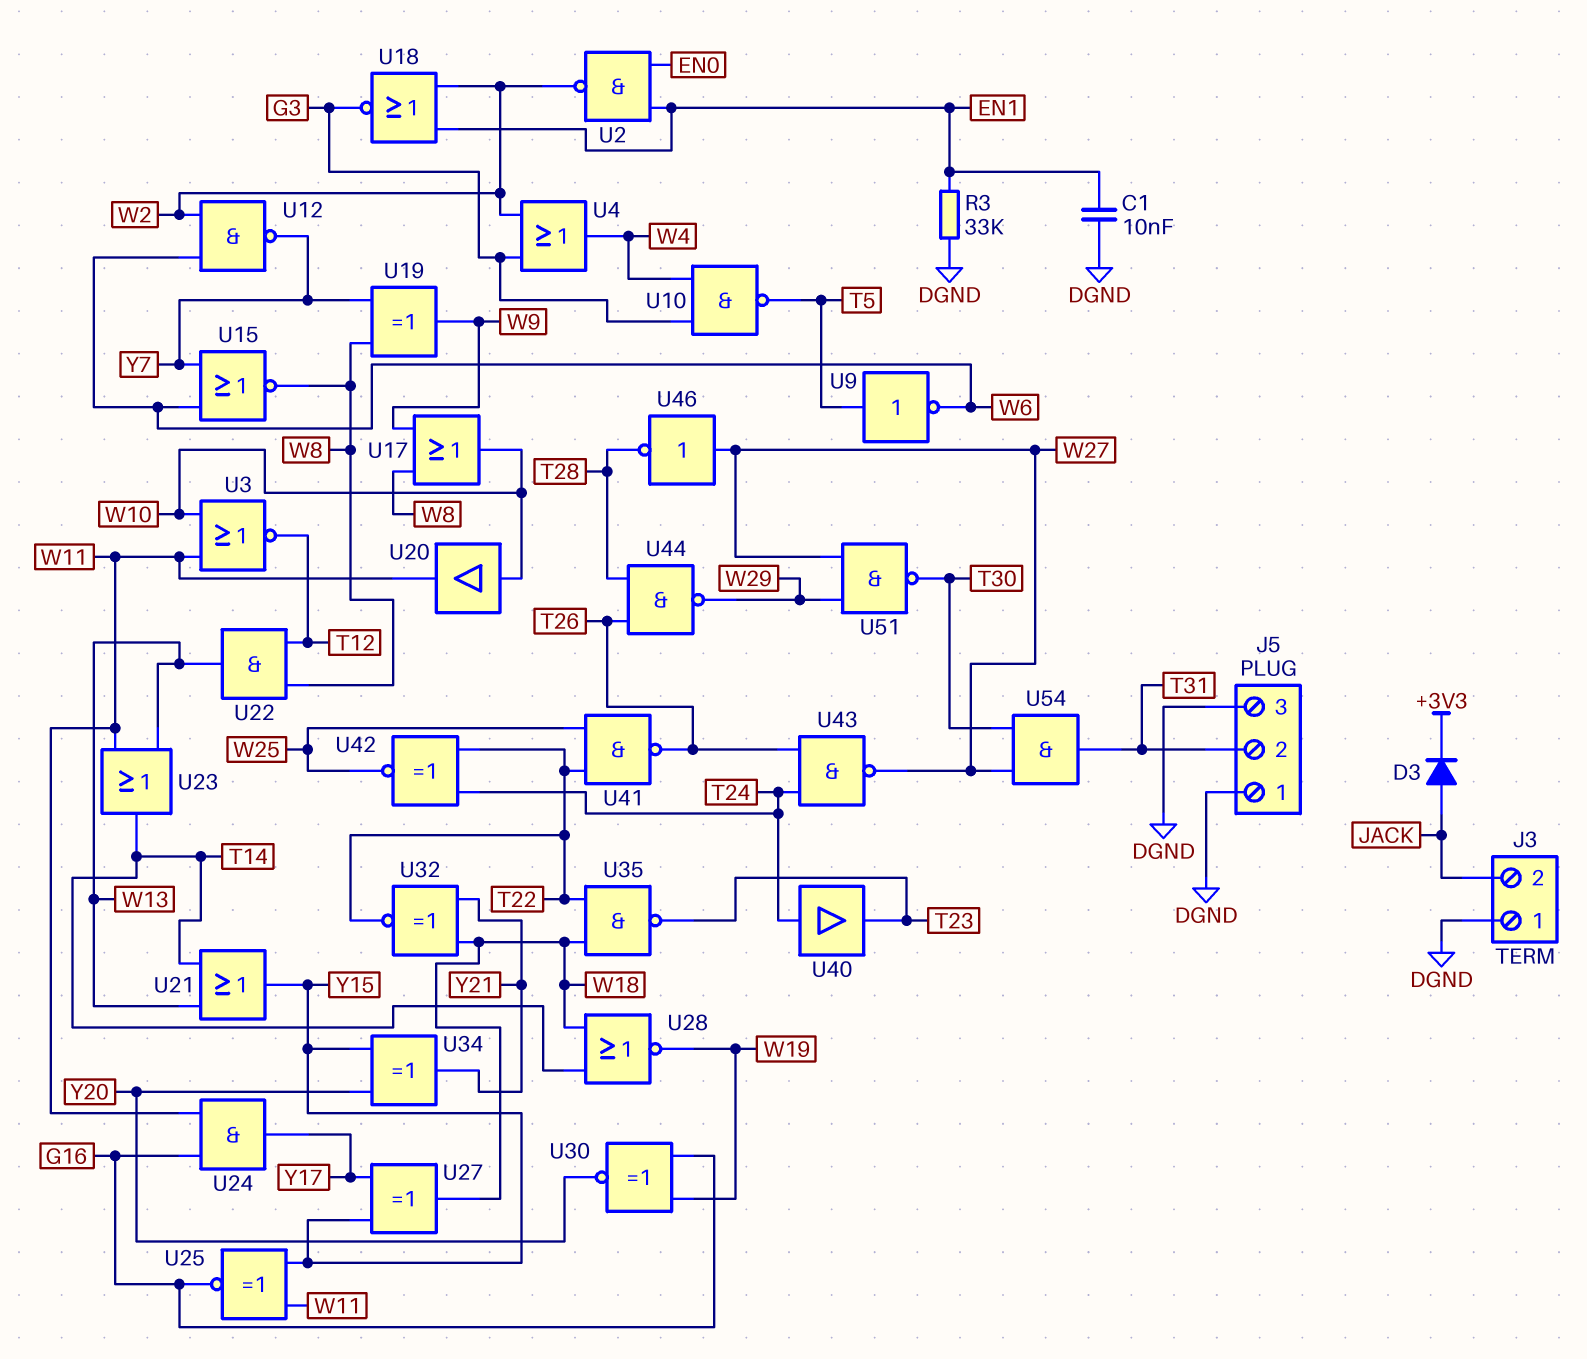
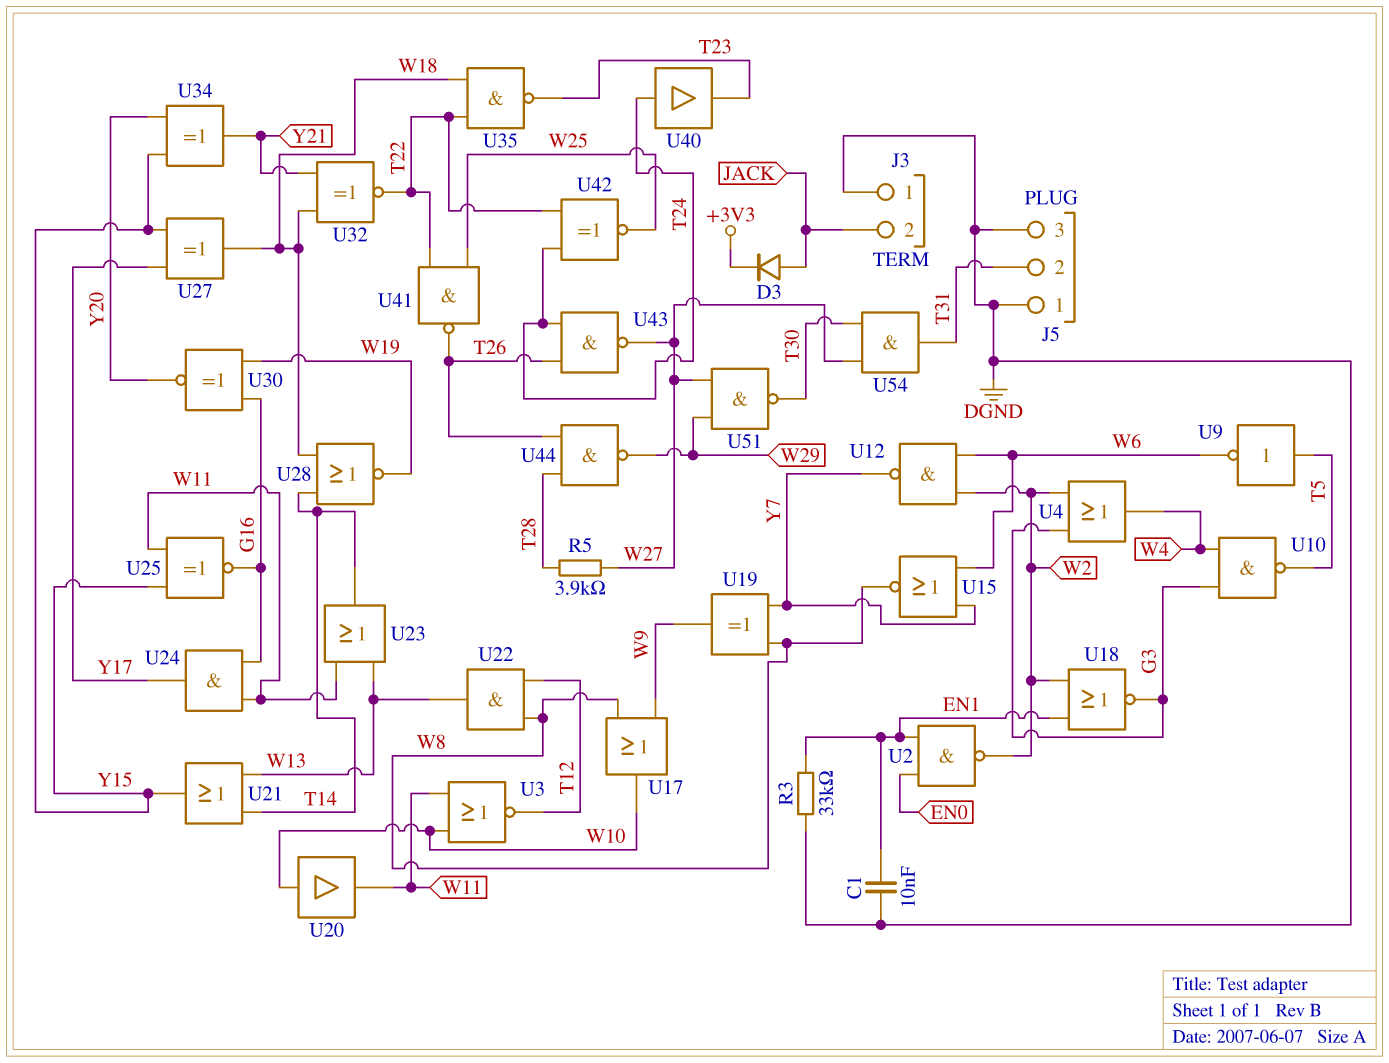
R5: none -> 3.9k (T28, W27)
U46: NOT (in W27, out T28) -> none

